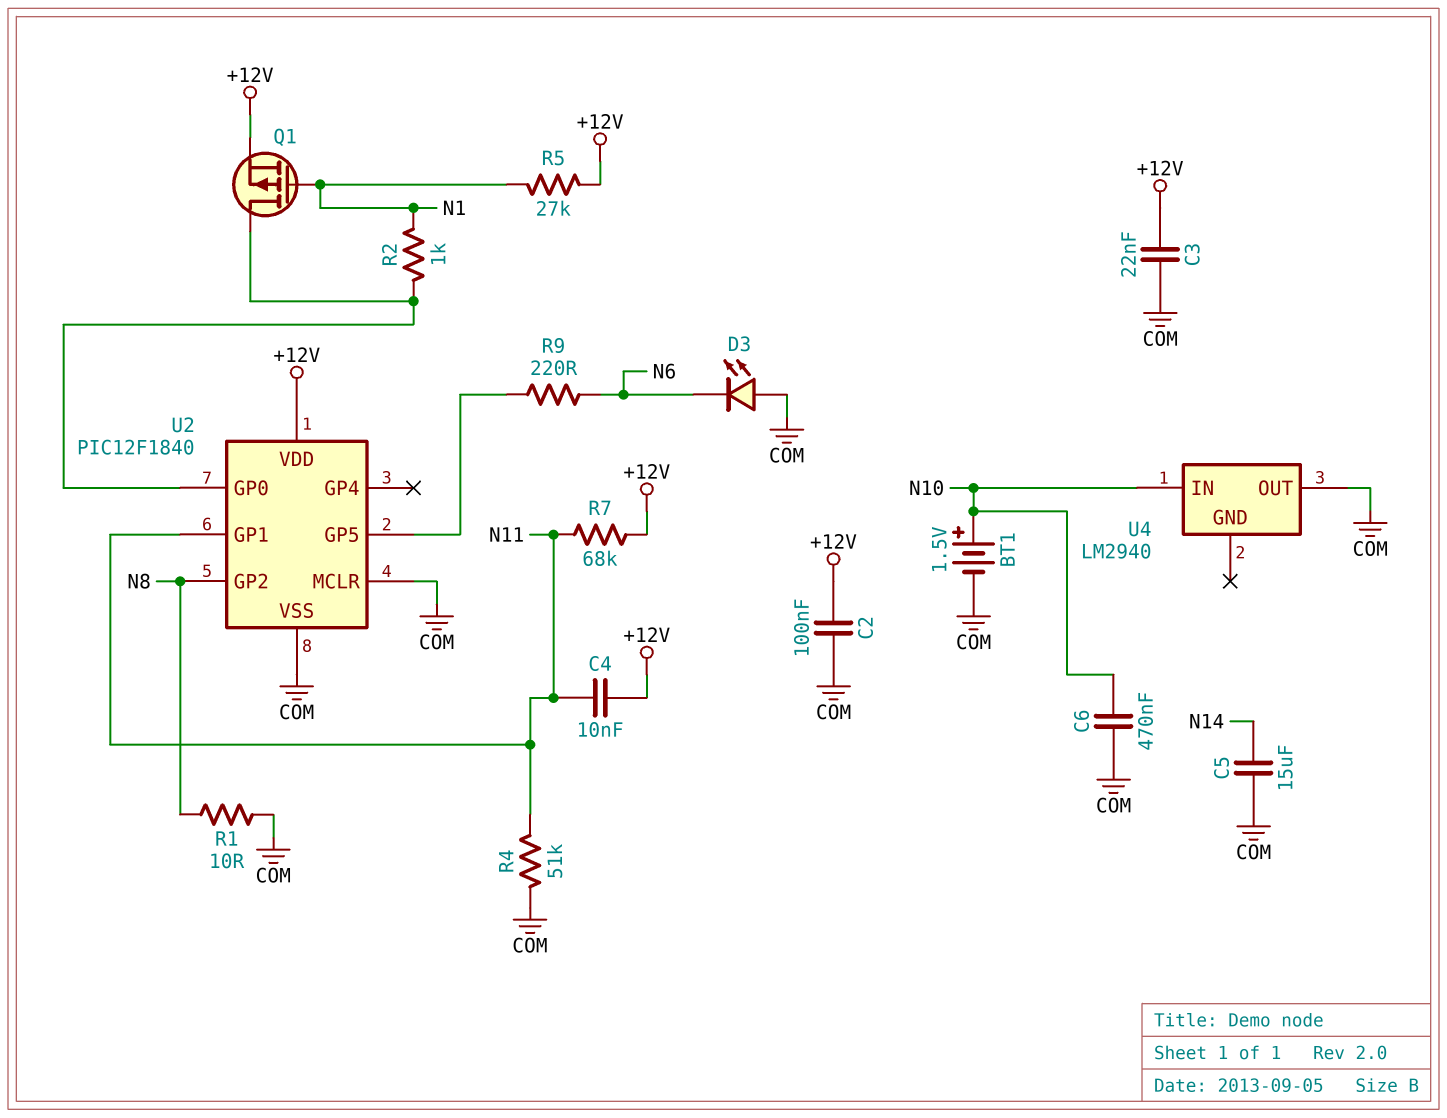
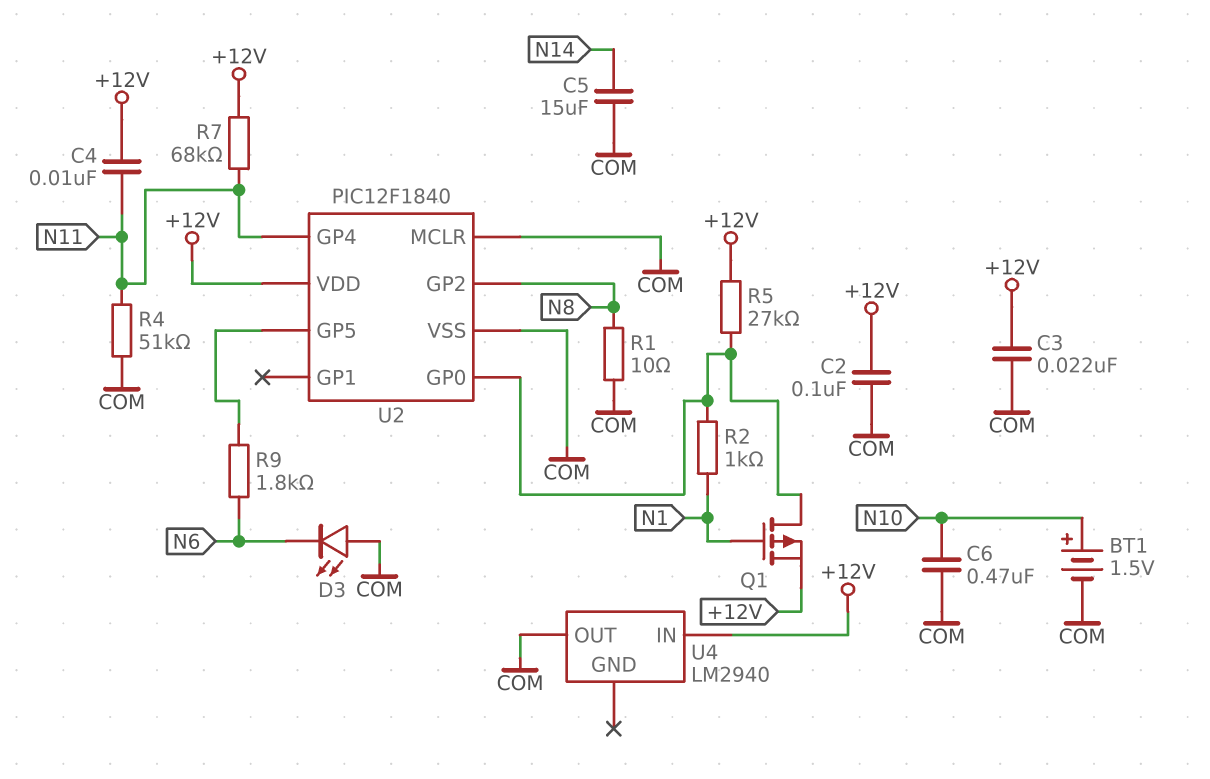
R5: 27k (+12V, N1) -> 27k (+12V, U2/GP0)
R9: 220 (N6, U2/GP5) -> 1.8k (N6, U2/GP5)
U2 pin GP1: N11 -> none
U2 pin GP4: none -> N11
U4 pin IN: N10 -> +12V

